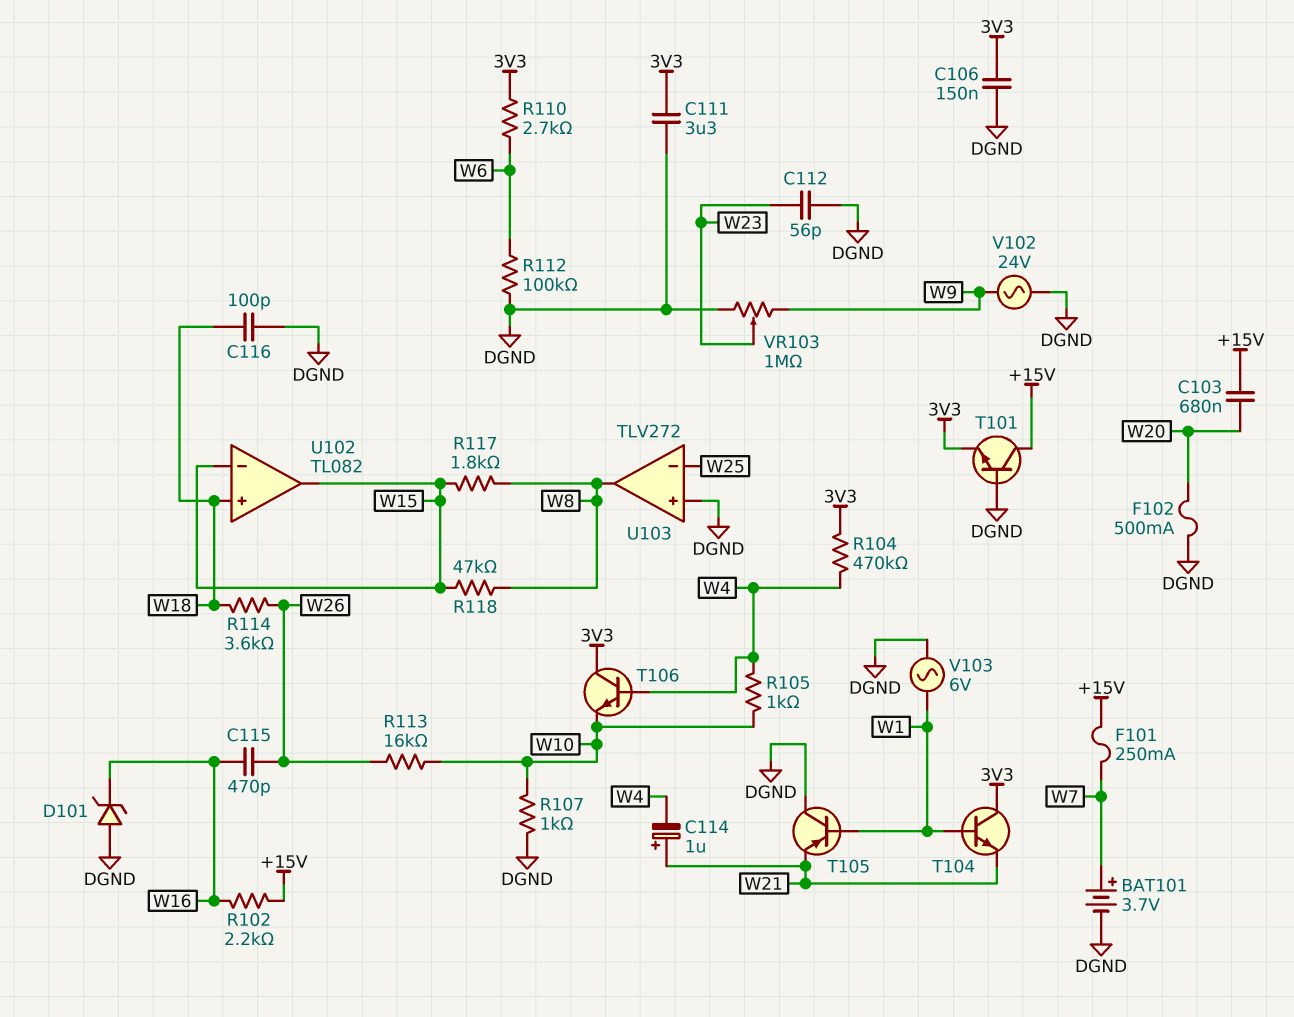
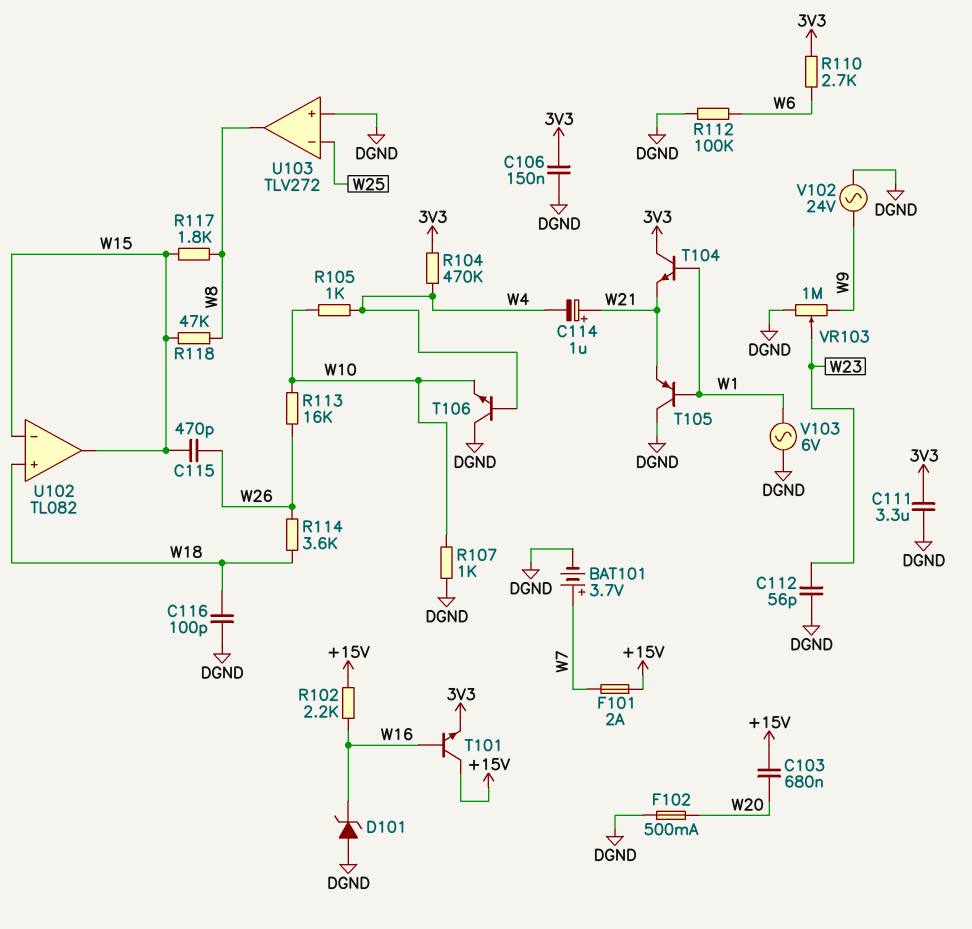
C115: 470pF (W16, W26) -> 470pF (W15, W26)
F101: 250mA (+15V, W7) -> 2A (+15V, W7)
T101: NPN (B DGND, C +15V, E 3V3) -> NPN (B W16, C +15V, E 3V3)
T106: NPN (B W4, C 3V3, E W10) -> NPN (B W4, C DGND, E W10)

